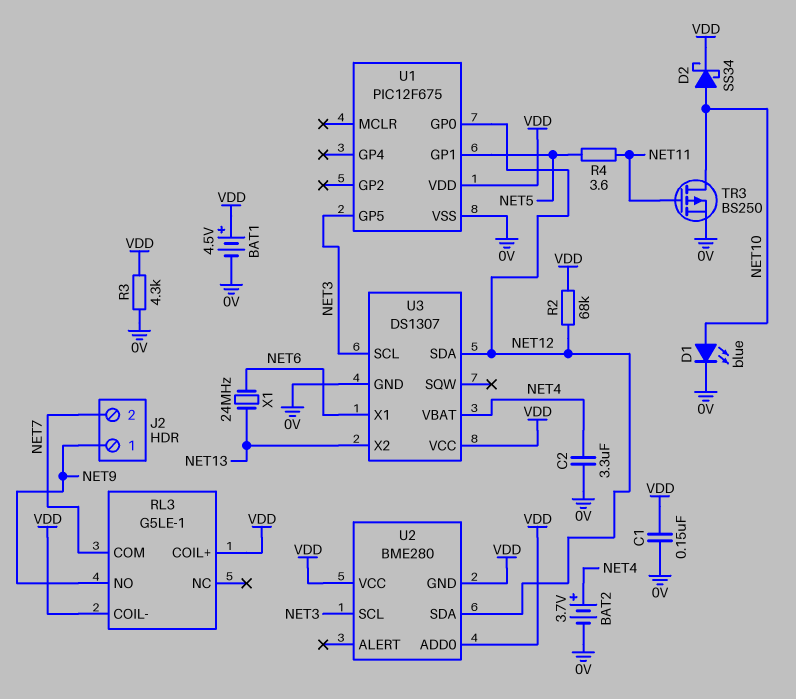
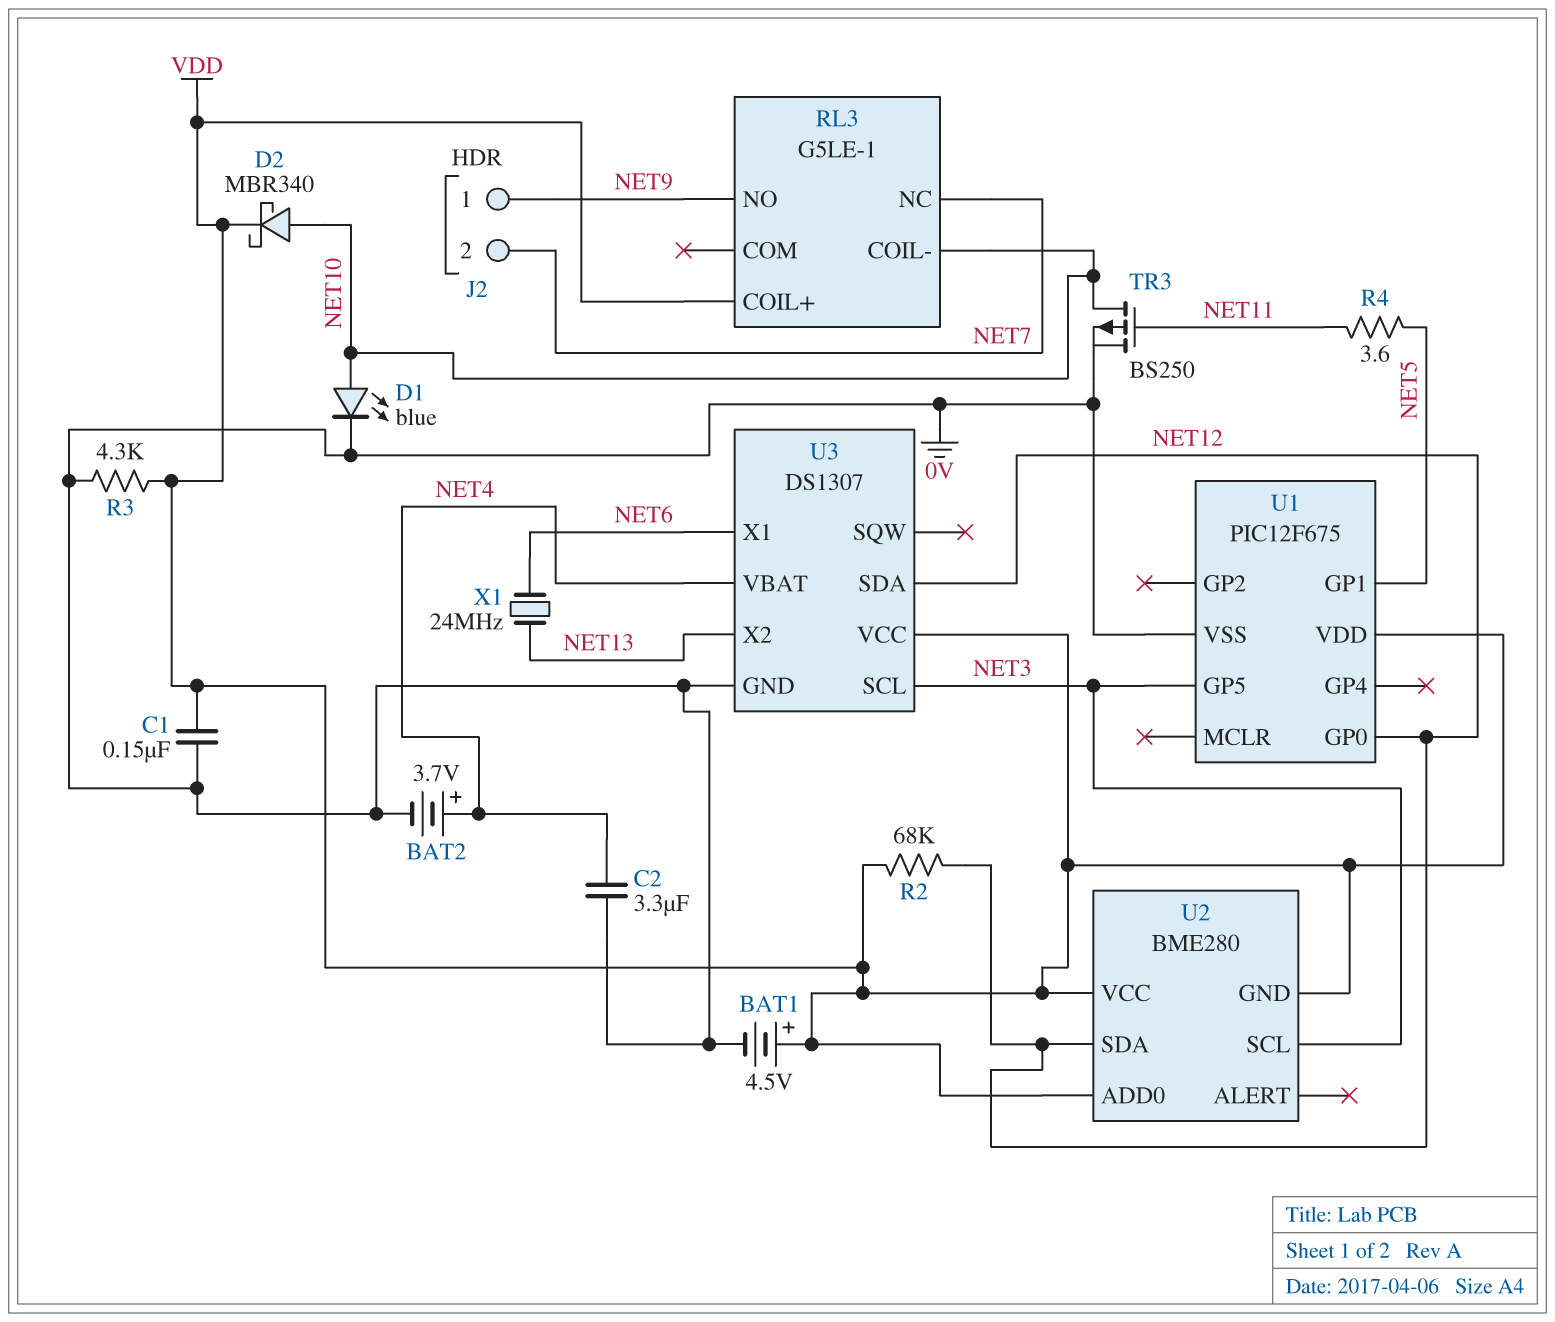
D2: schottky SS34 (A NET10, K VDD) -> schottky MBR340 (A NET10, K VDD)
RL3 pin COIL-: VDD -> NET10
RL3 pin COM: NET7 -> none
RL3 pin NC: none -> NET7

